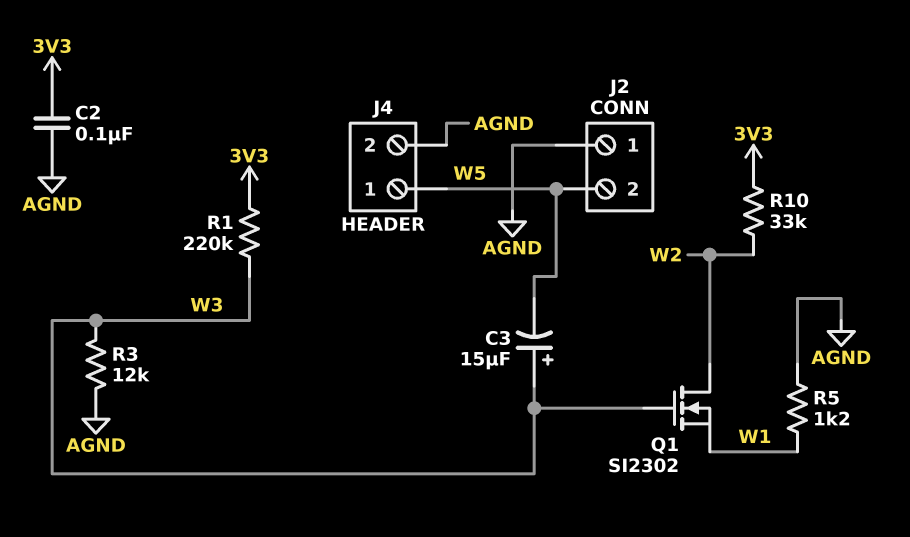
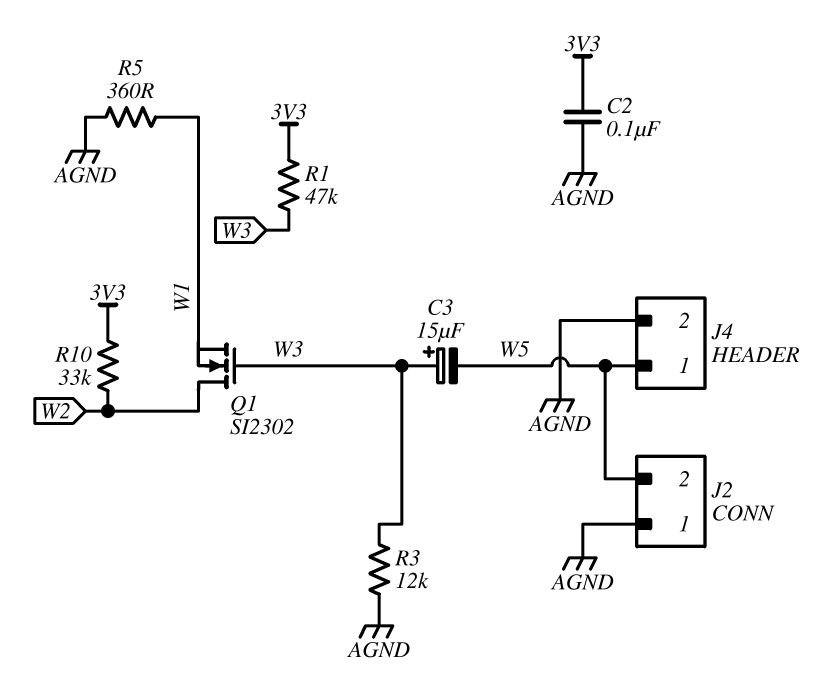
R1: 220k (3V3, W3) -> 47k (3V3, W3)
R5: 1.2k (AGND, W1) -> 360 (AGND, W1)

